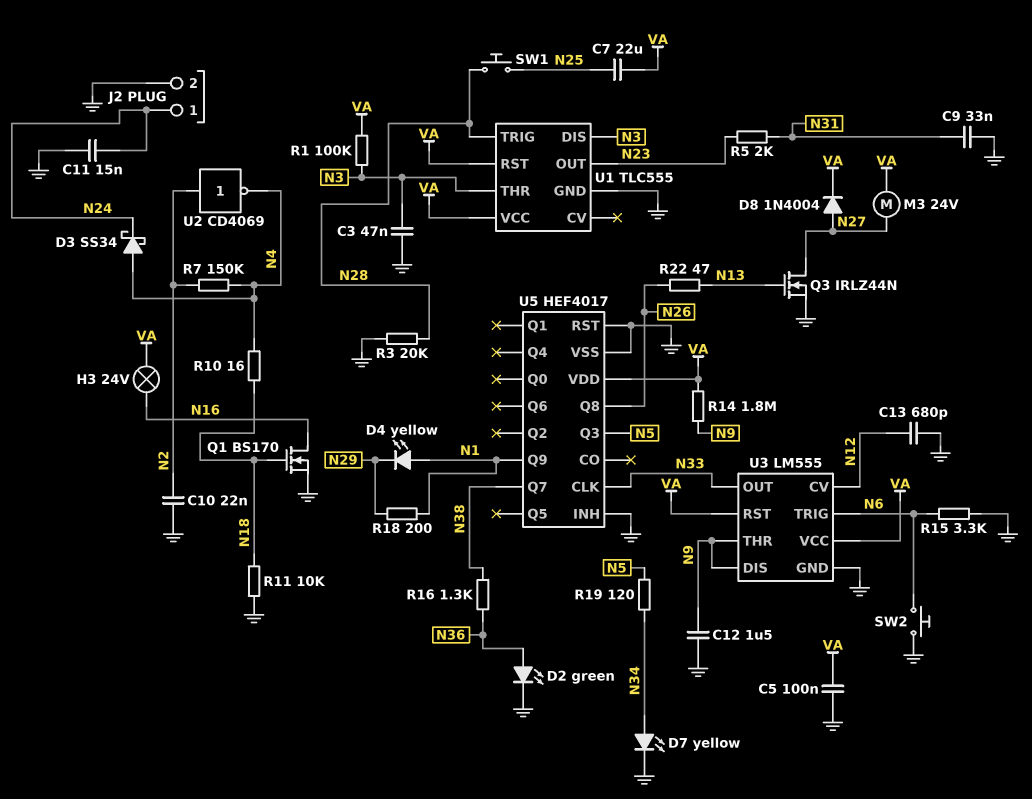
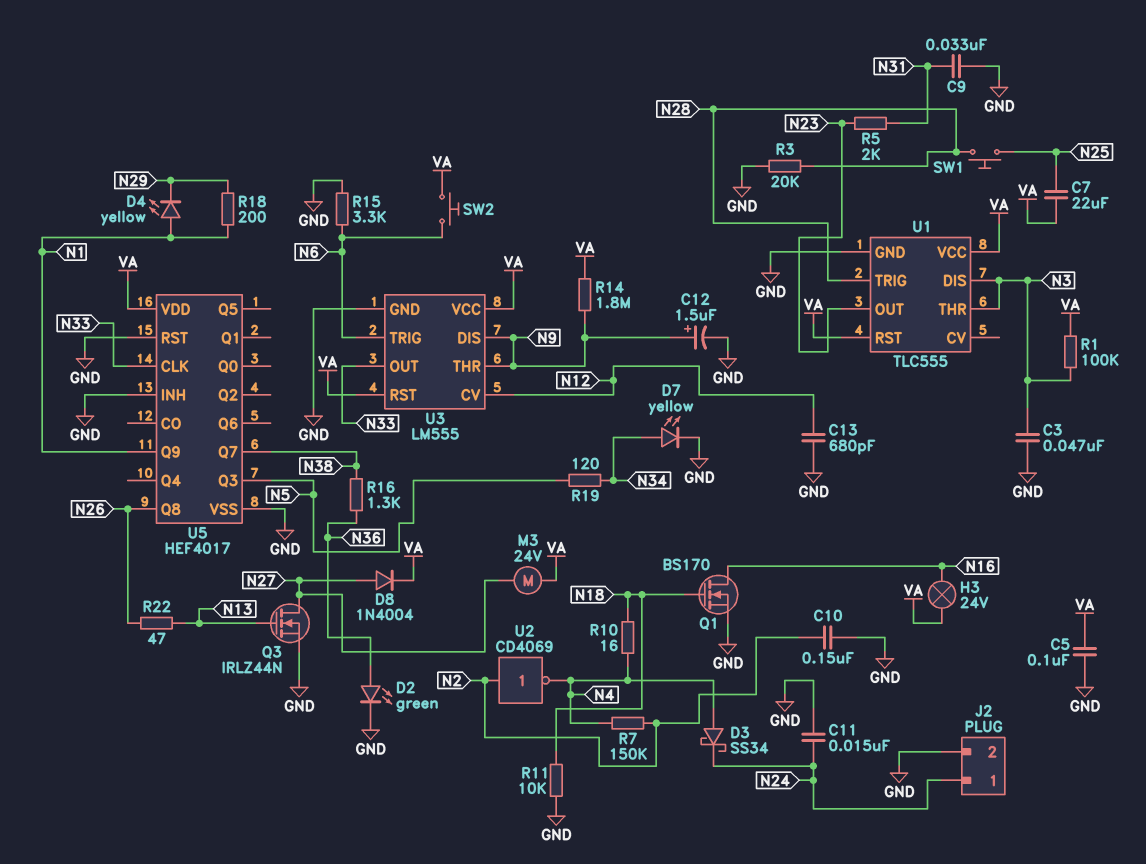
C10: 22nF (GND, N2) -> 150nF (GND, N2)
C12: 1.5uF (GND, N9) -> 1.5uF (plus N9, minus GND)
SW2: button (GND, N6) -> button (N6, VA)

